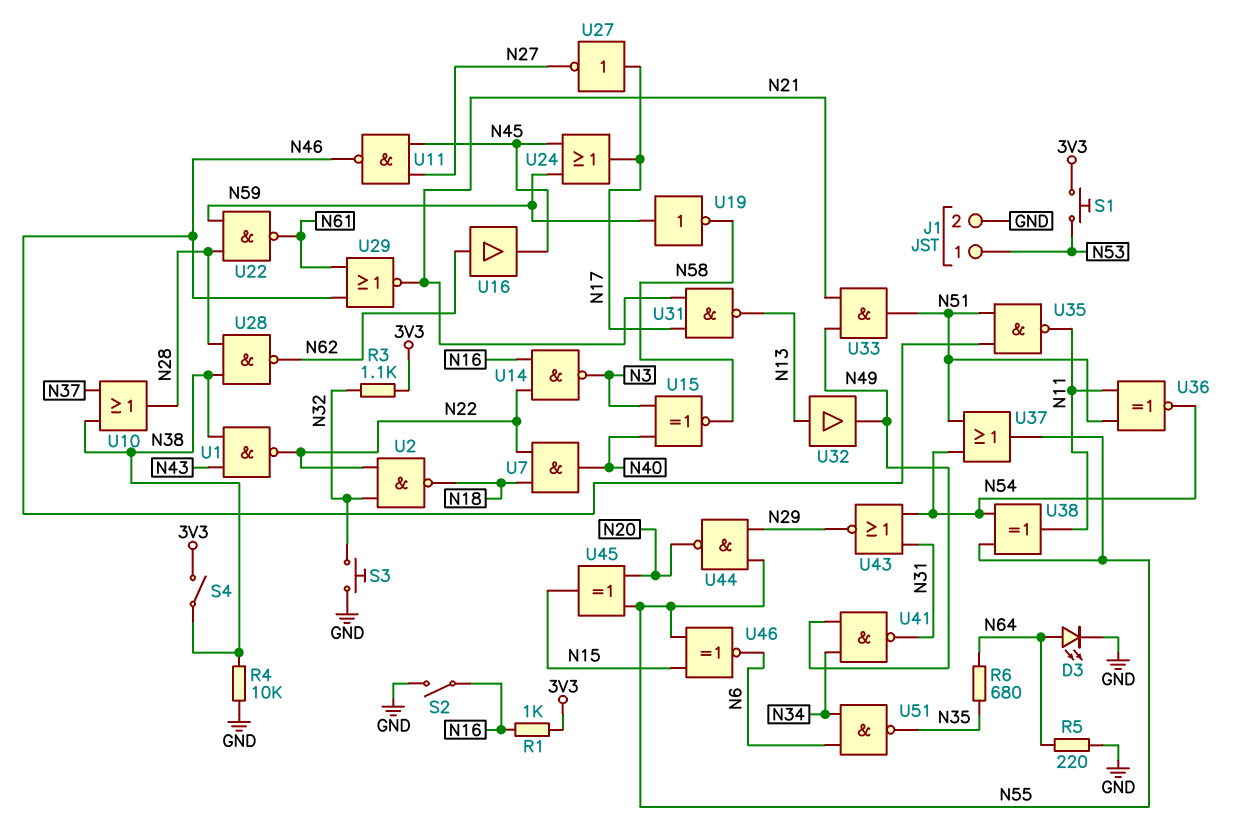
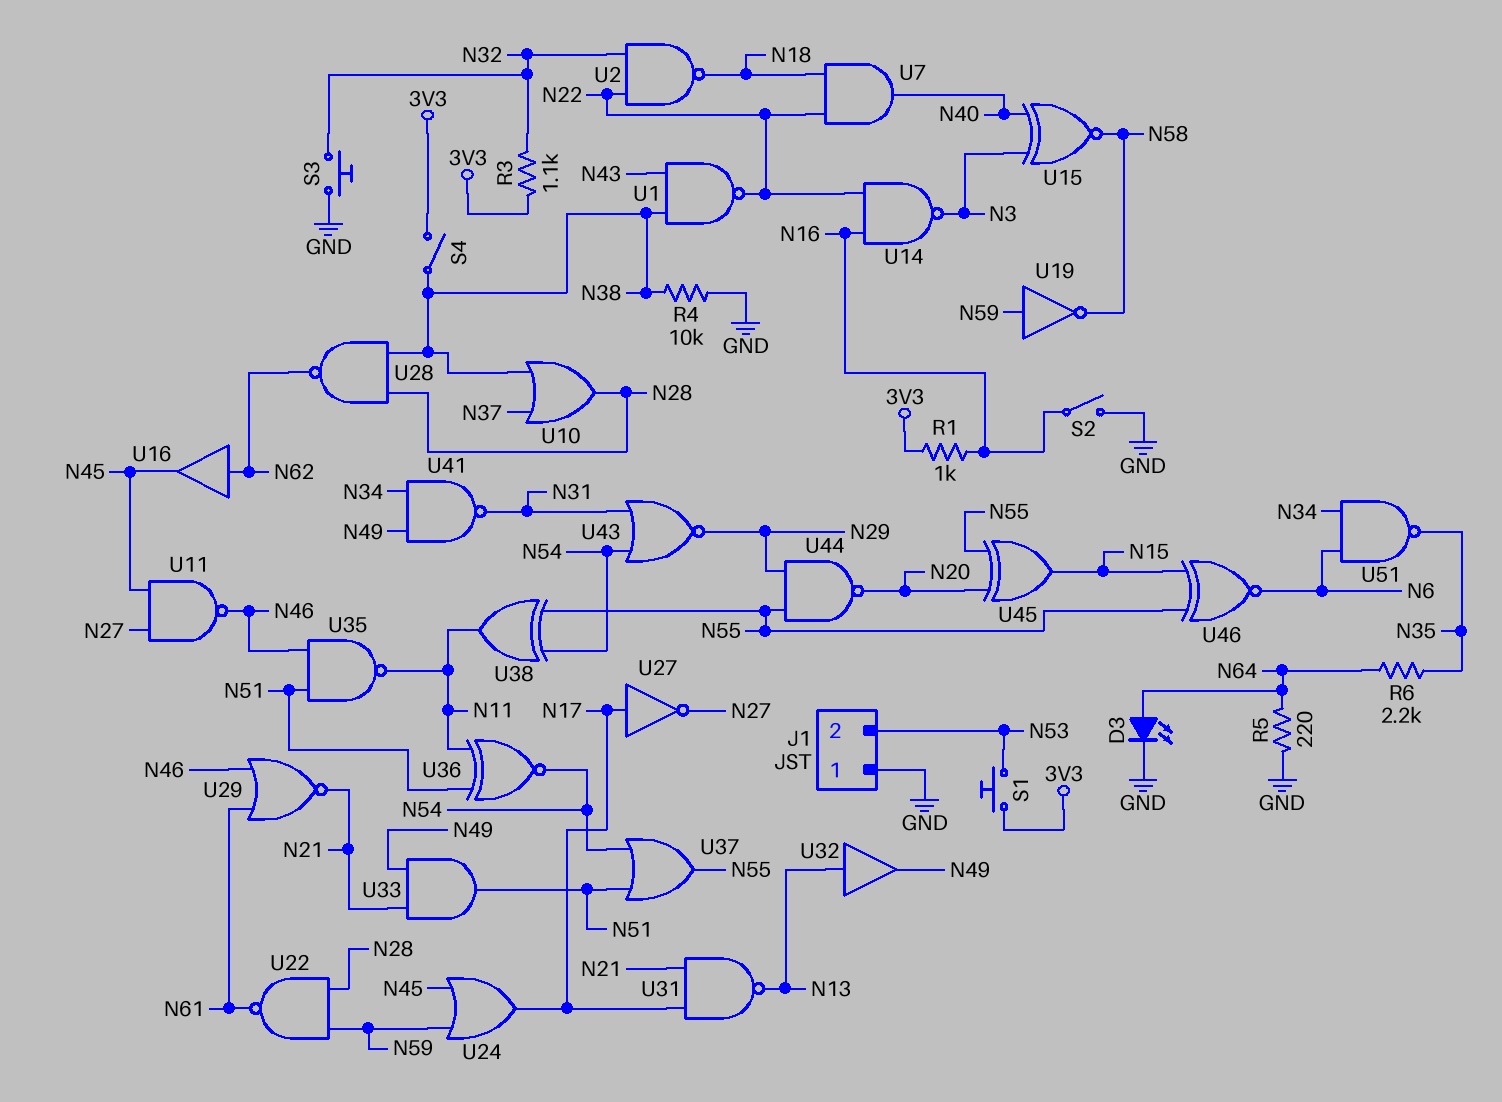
J1 pin 1: N53 -> GND
J1 pin 2: GND -> N53
R6: 680 (N35, N64) -> 2.2k (N35, N64)

